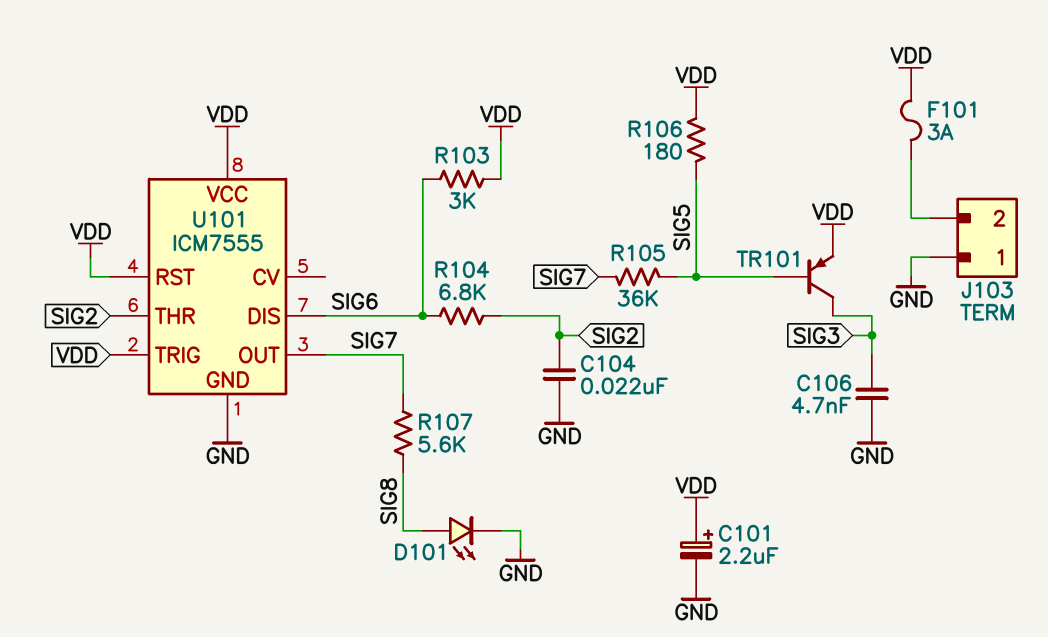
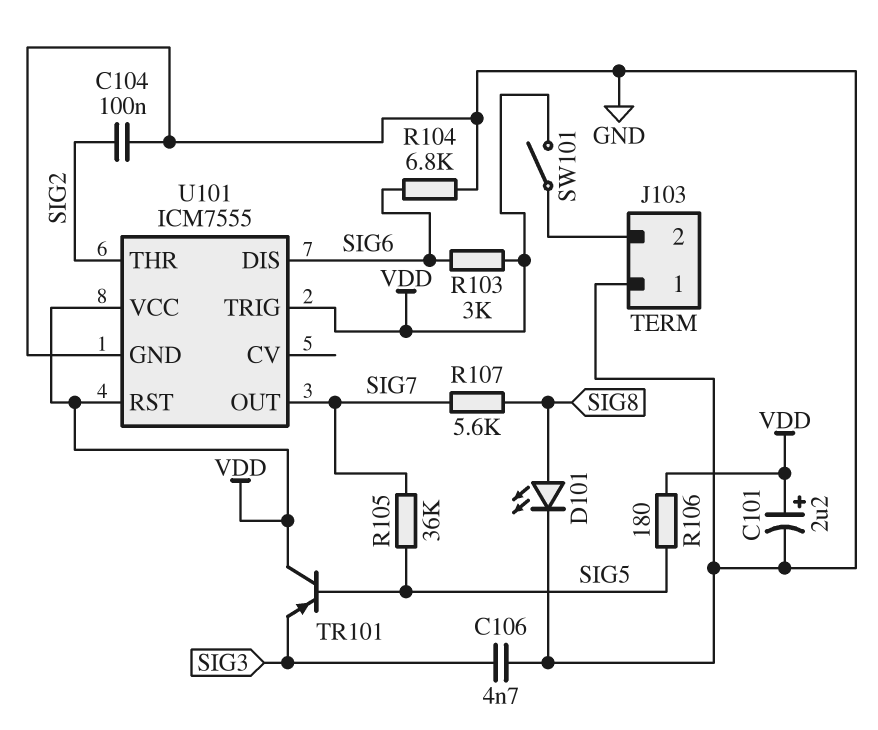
C104: 22nF (GND, SIG2) -> 100nF (GND, SIG2)
F101: 3A (J103/2, VDD) -> none
R104: 6.8k (SIG2, SIG6) -> 6.8k (GND, SIG6)
SW101: none -> switch (J103/2, VDD)
TR101: PNP (B SIG5, C SIG3, E VDD) -> PNP (B SIG5, C VDD, E SIG3)

